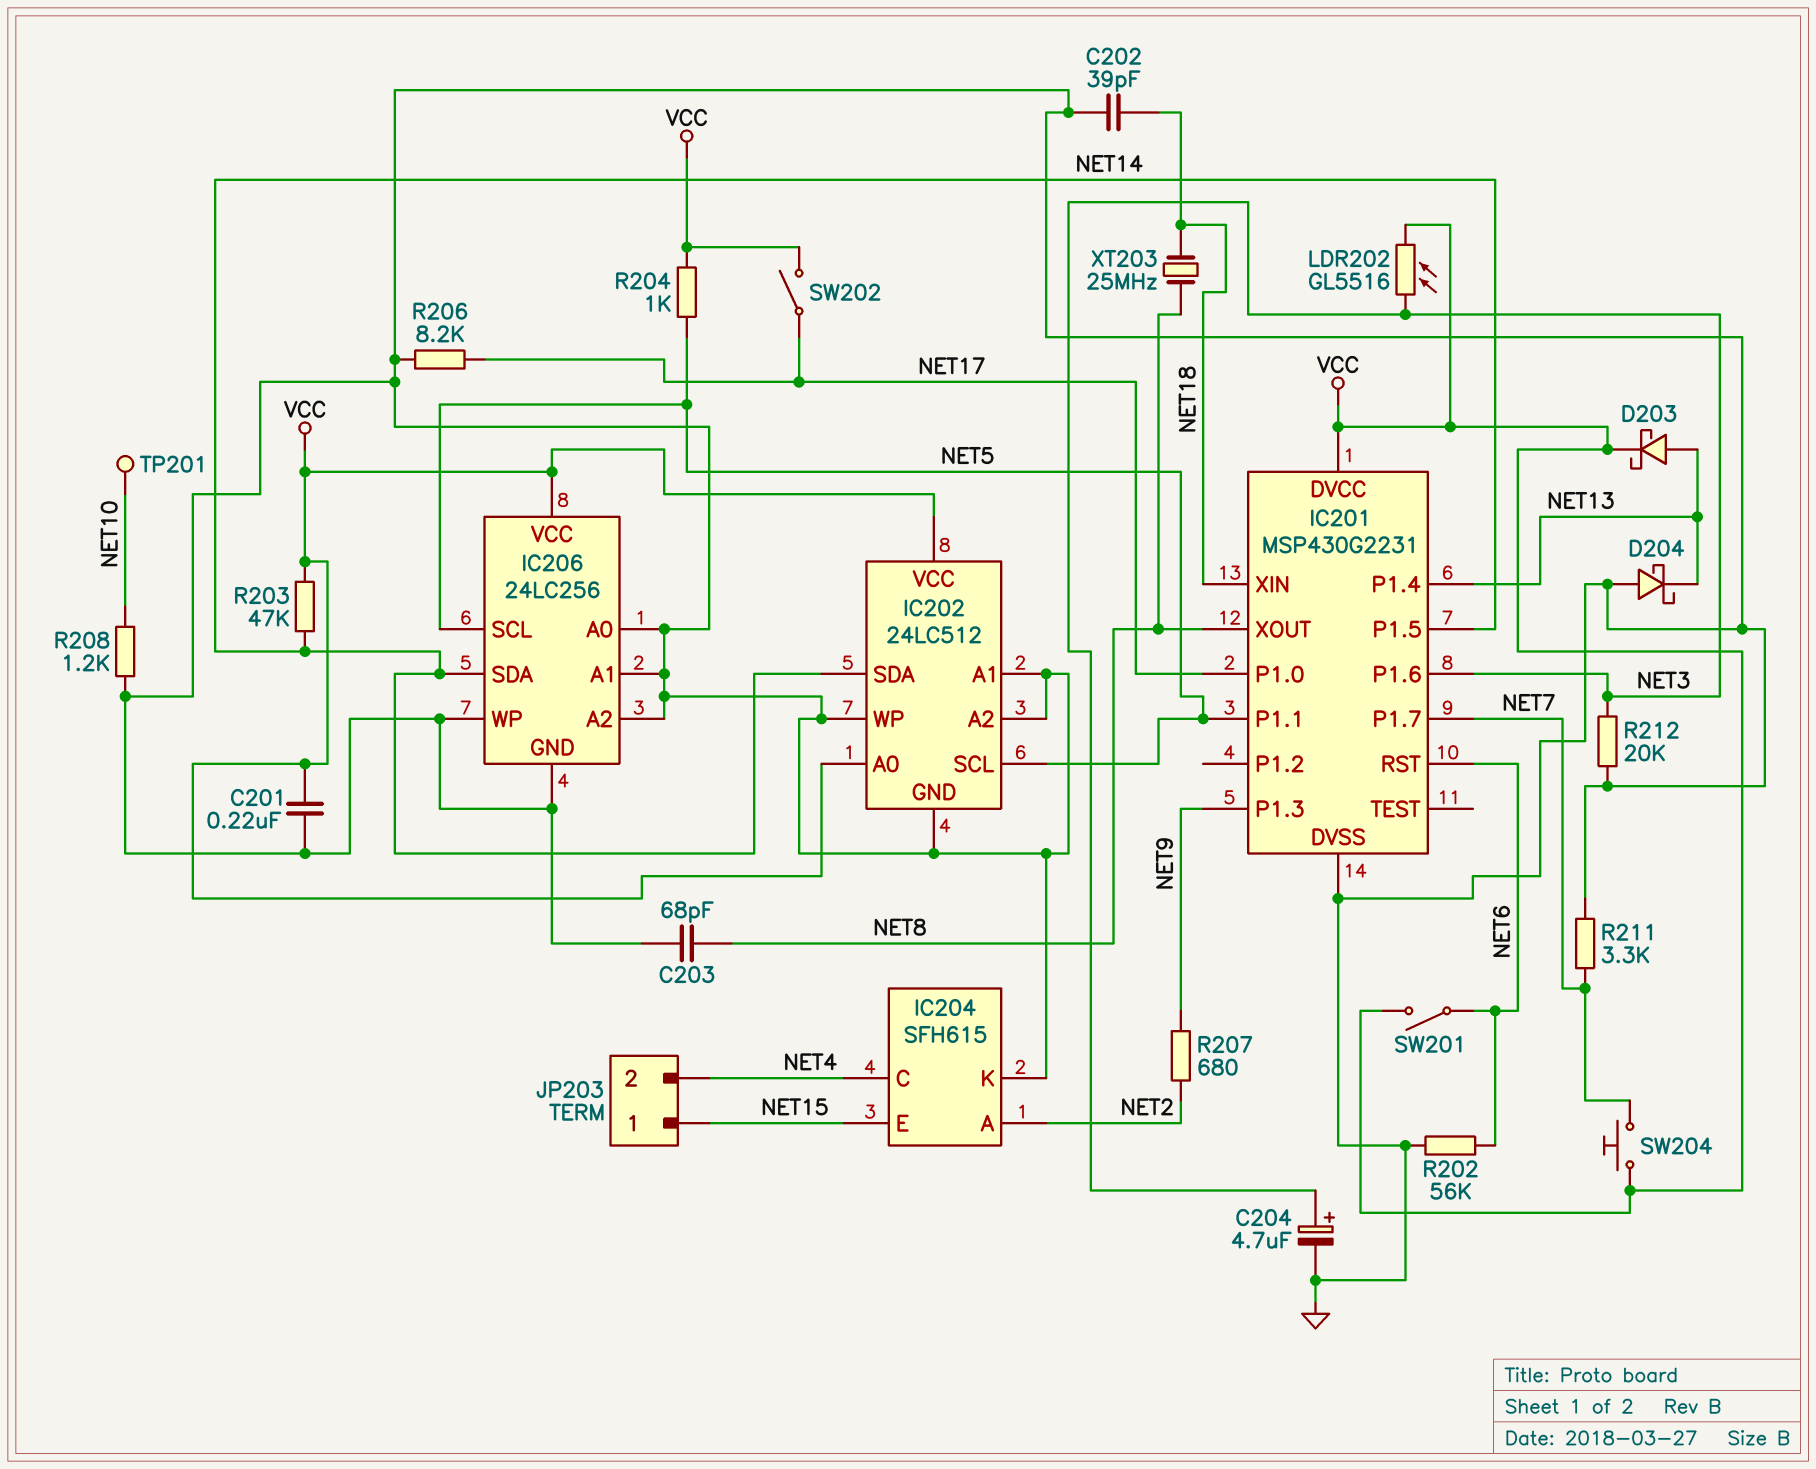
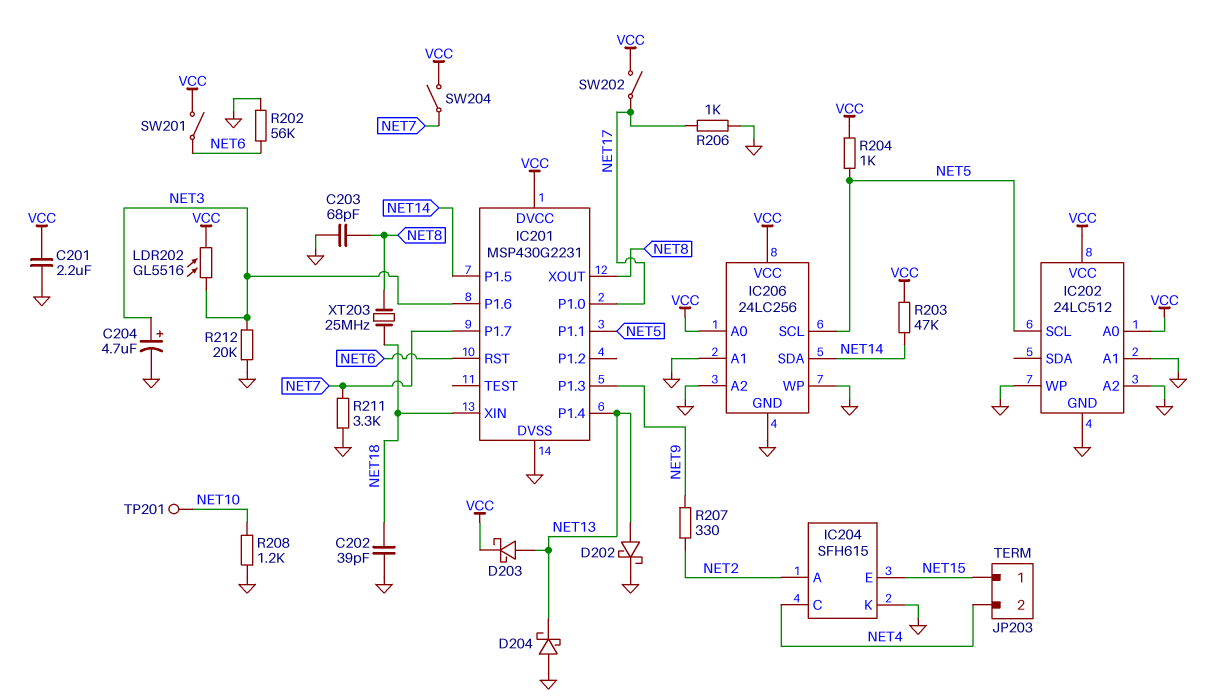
C201: 220nF (GND, VCC) -> 2.2uF (GND, VCC)
D202: none -> schottky (A NET13, K GND)
IC202 pin SDA: NET14 -> none
IC206 pin A0: GND -> VCC
R206: 8.2k (GND, NET17) -> 1k (GND, NET17)
R207: 680 (NET2, NET9) -> 330 (NET2, NET9)
SW204: button (NET7, VCC) -> switch (NET7, VCC)

